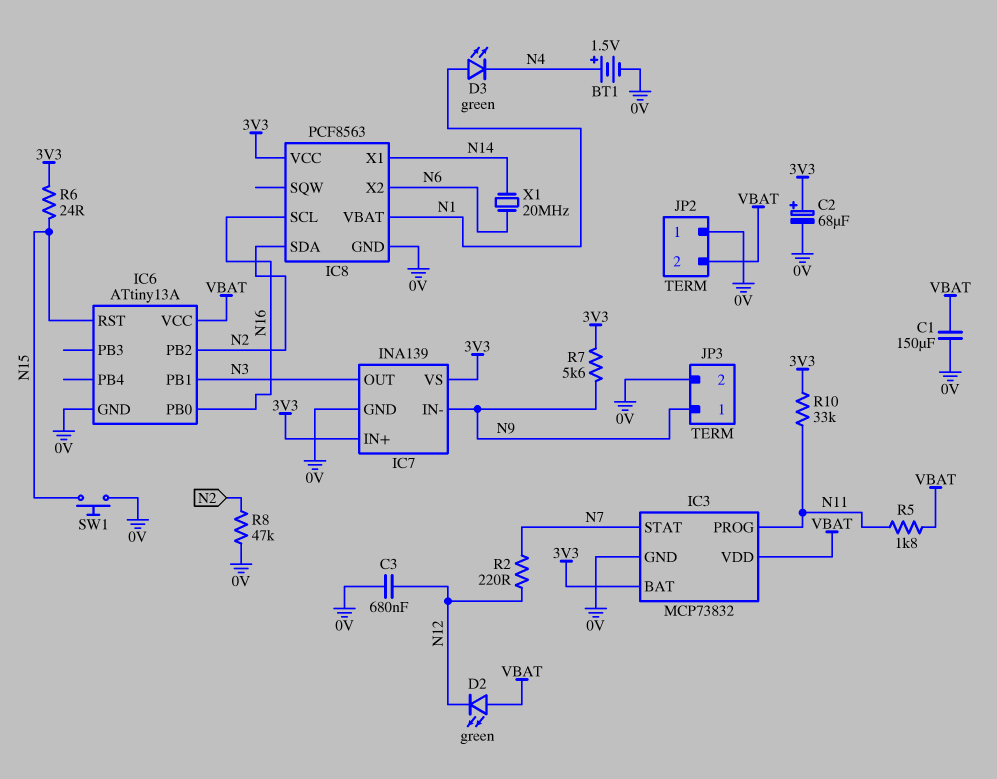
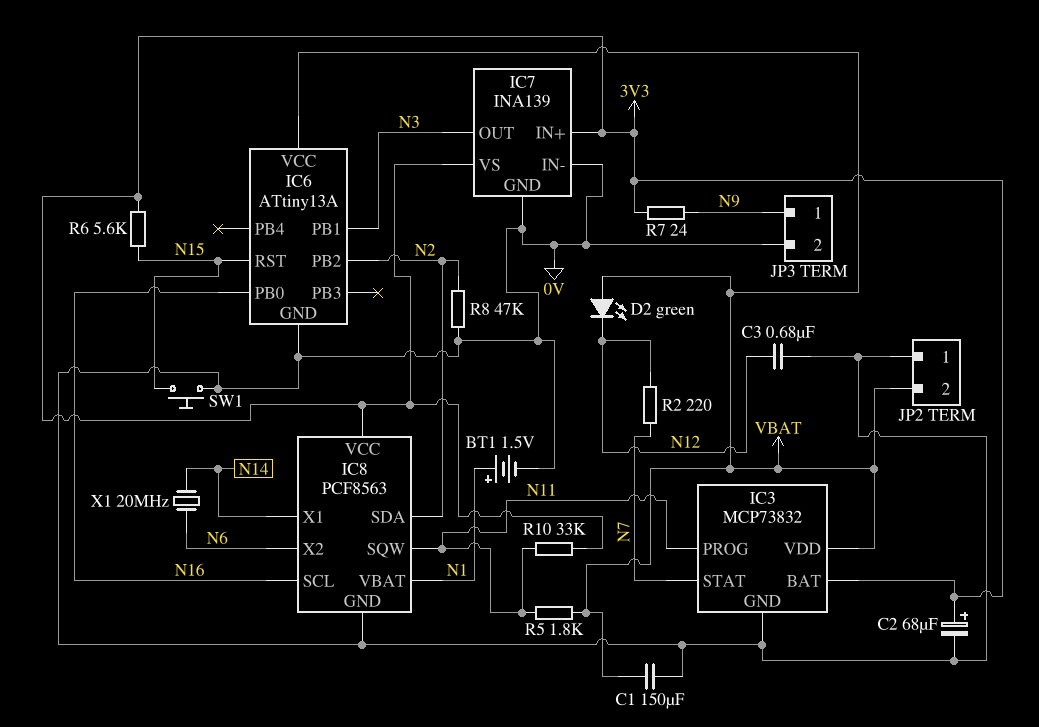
BT1: 1.5V (plus N4, minus 0V) -> 1.5V (plus N1, minus 0V)
D3: LED green (A N1, K N4) -> none
IC7 pin IN-: N9 -> 0V
IC8 pin SQW: none -> N11
R6: 24 (3V3, N15) -> 5.6k (3V3, N15)
R7: 5.6k (3V3, N9) -> 24 (3V3, N9)

